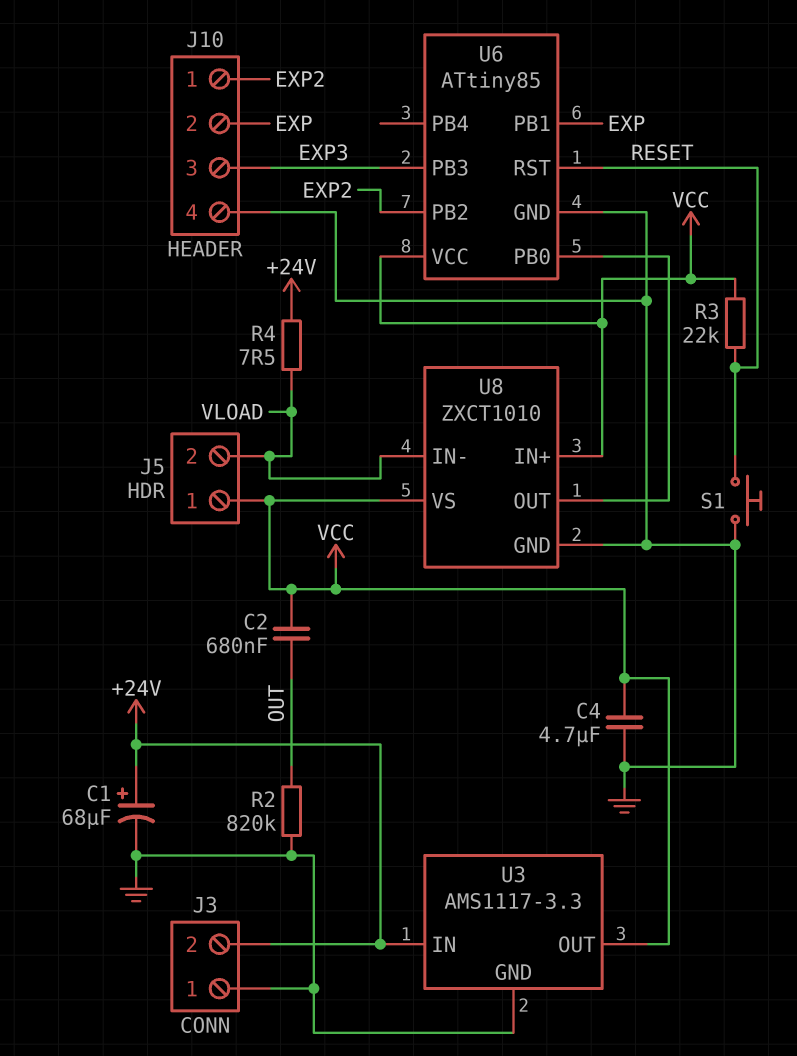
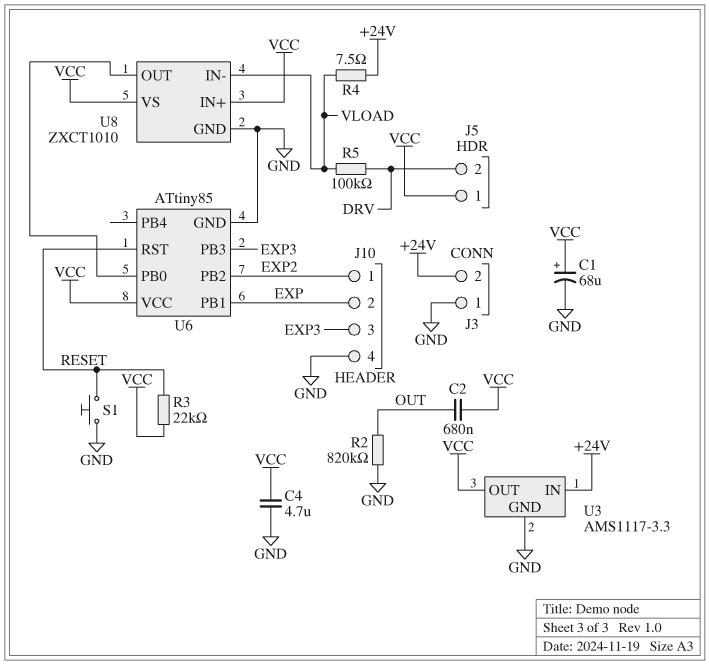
C1: 68uF (plus +24V, minus GND) -> 68uF (plus VCC, minus GND)
J5 pin 2: VLOAD -> DRV
R5: none -> 100k (DRV, VLOAD)

